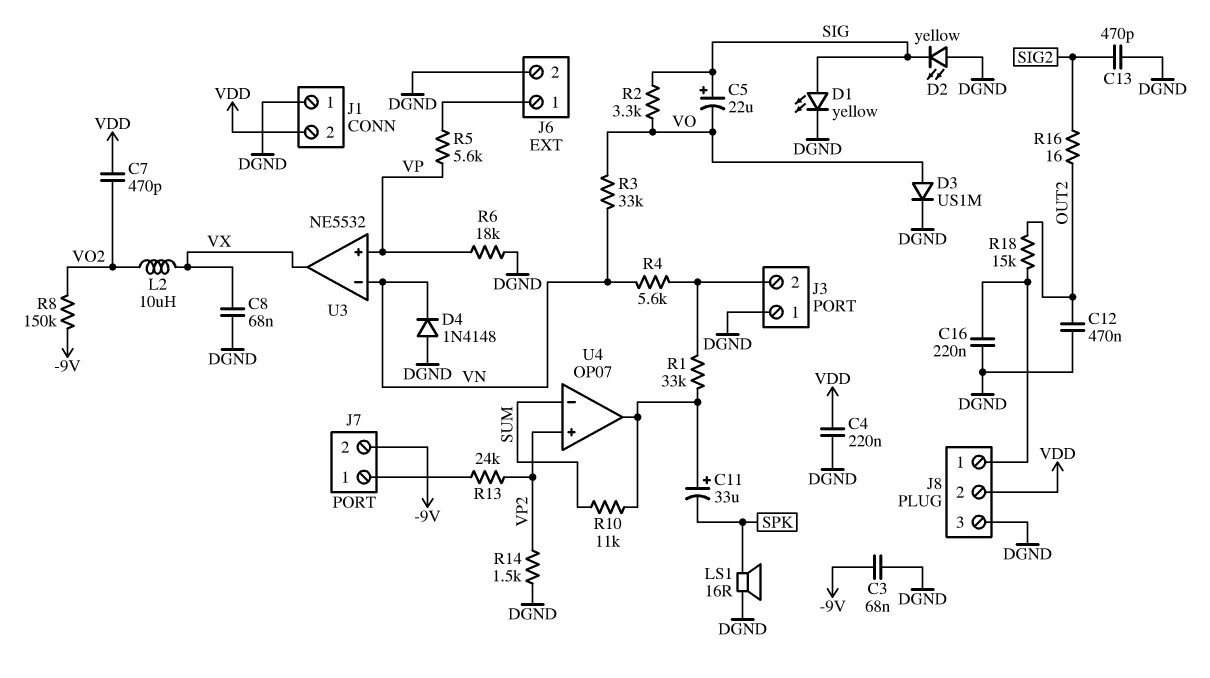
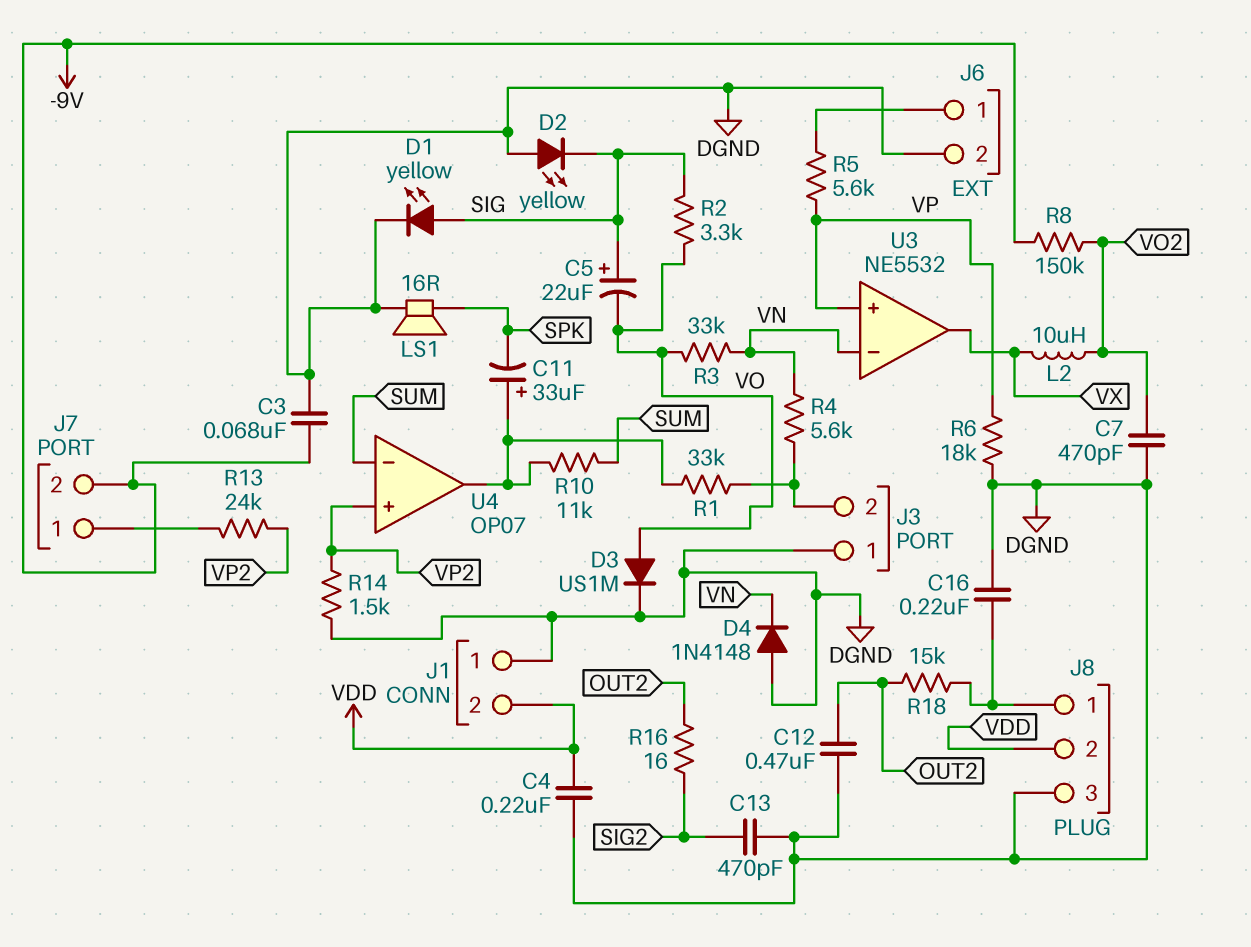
C7: 470pF (VDD, VO2) -> 470pF (DGND, VO2)
C8: 68nF (DGND, VX) -> none

